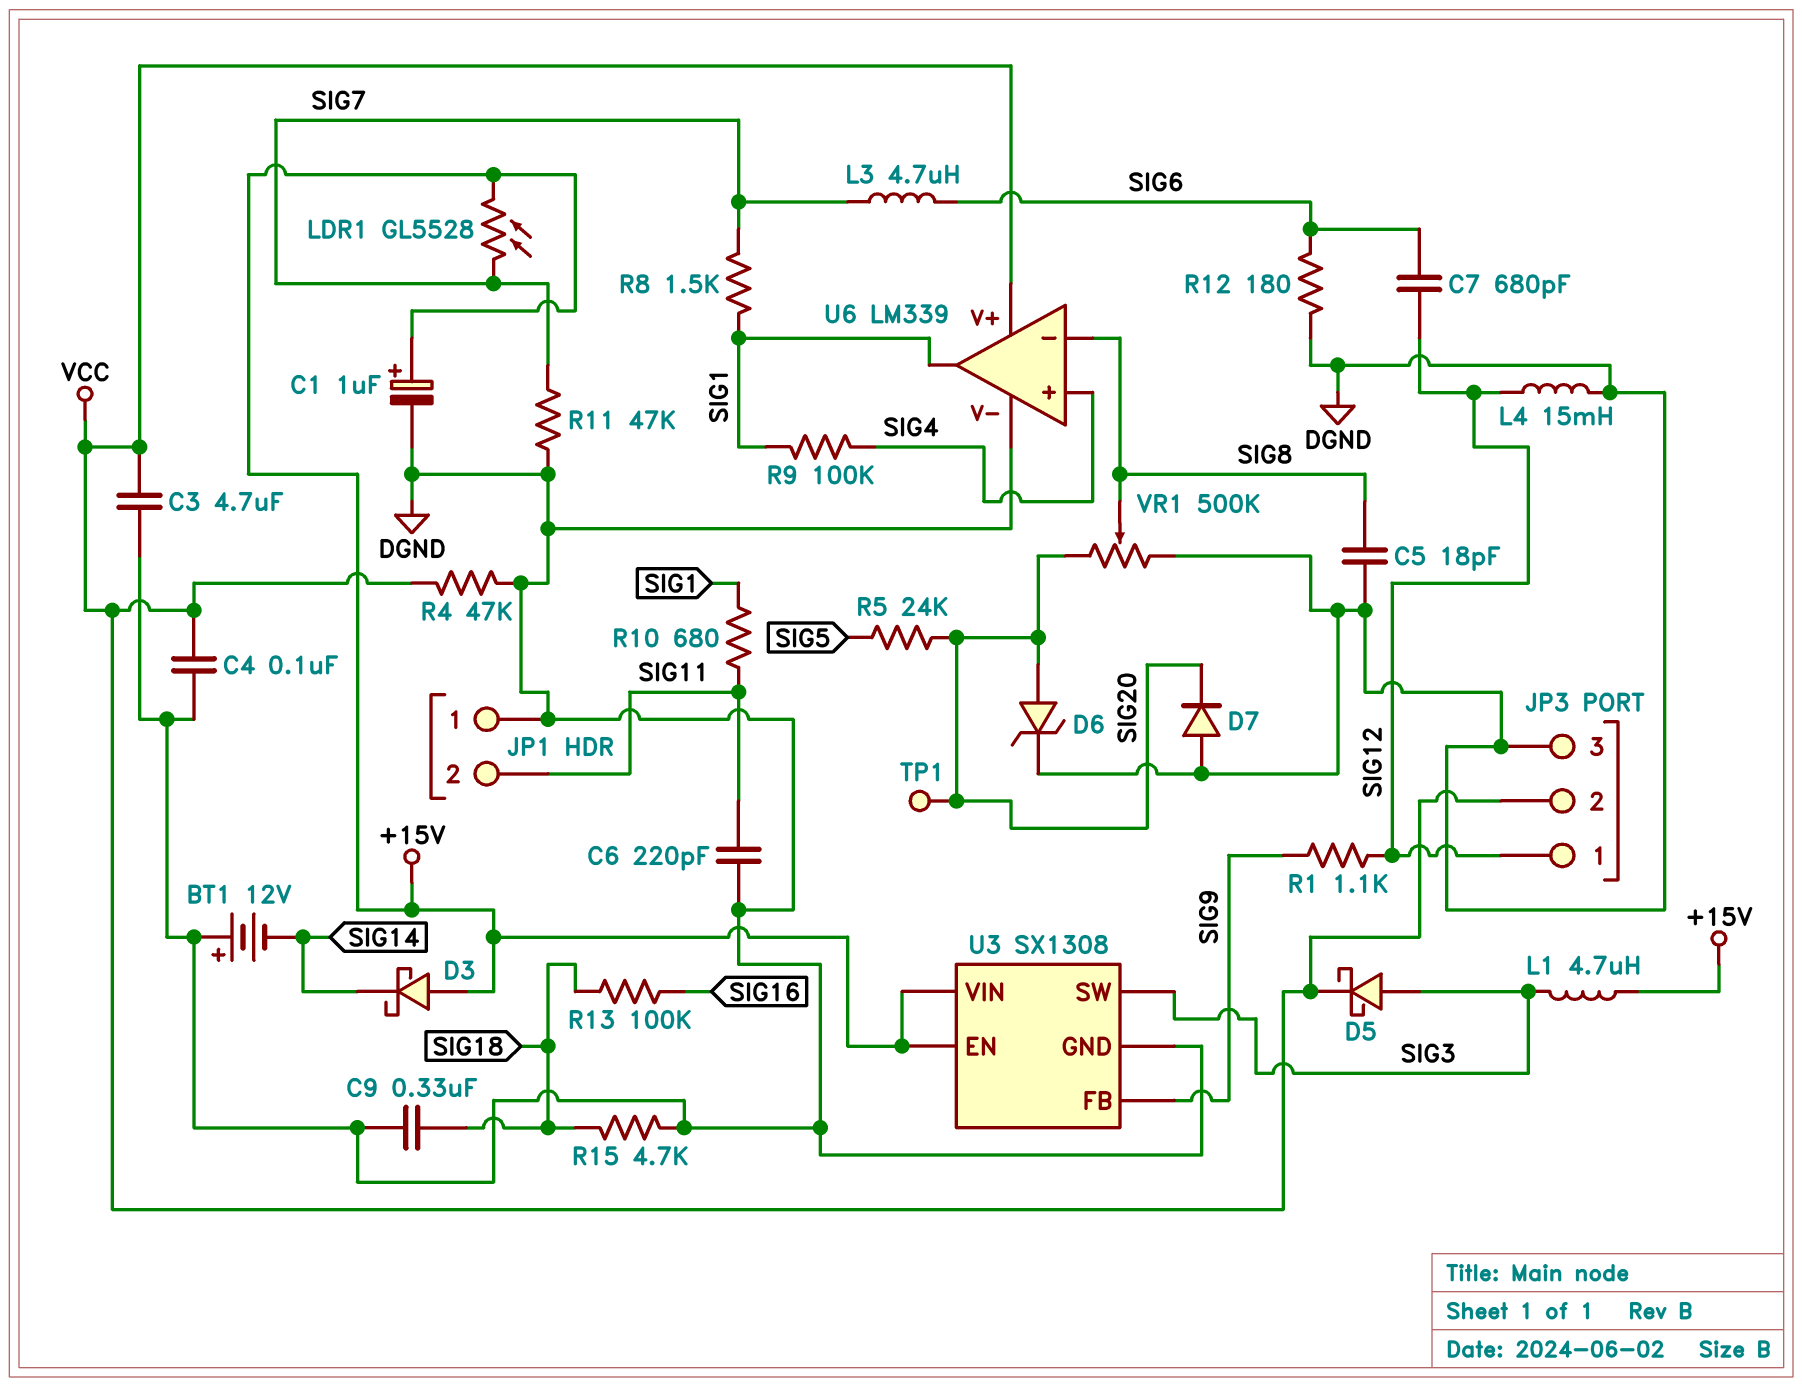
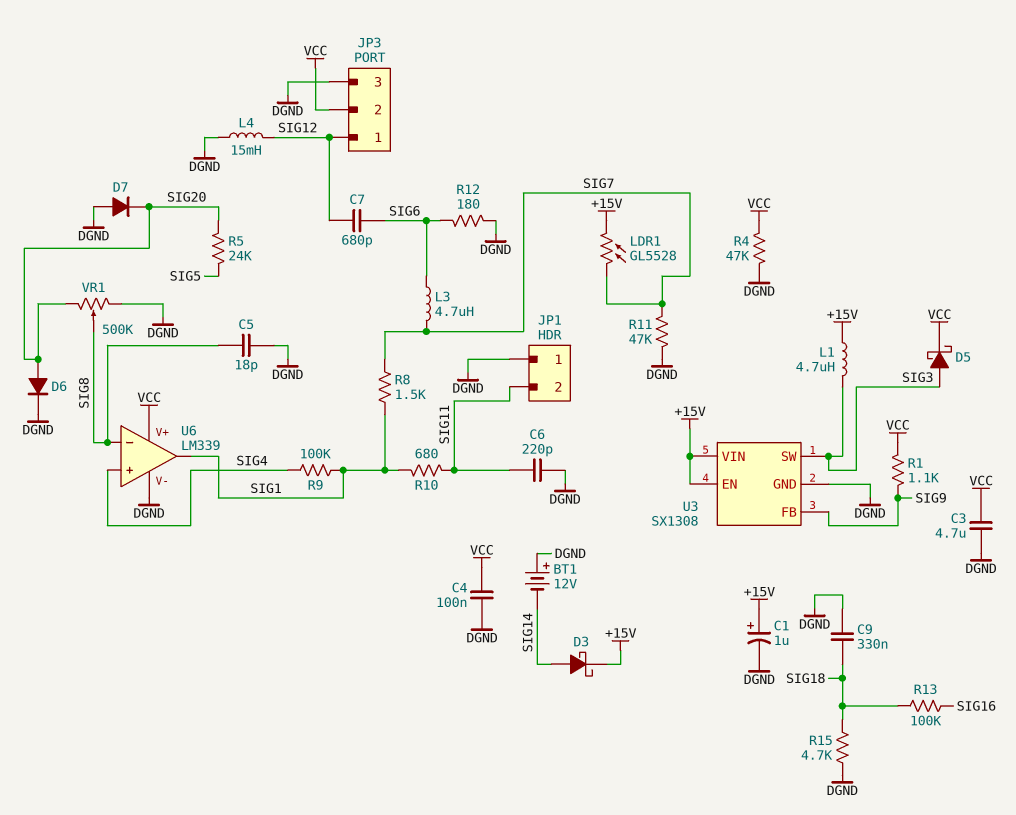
D3: schottky (A +15V, K SIG14) -> schottky (A SIG14, K +15V)
D6: zener (A SIG20, K DGND) -> diode (A SIG20, K DGND)
R1: 1.1k (SIG9, SIG12) -> 1.1k (SIG9, VCC)
TP1: test point (SIG20) -> none

